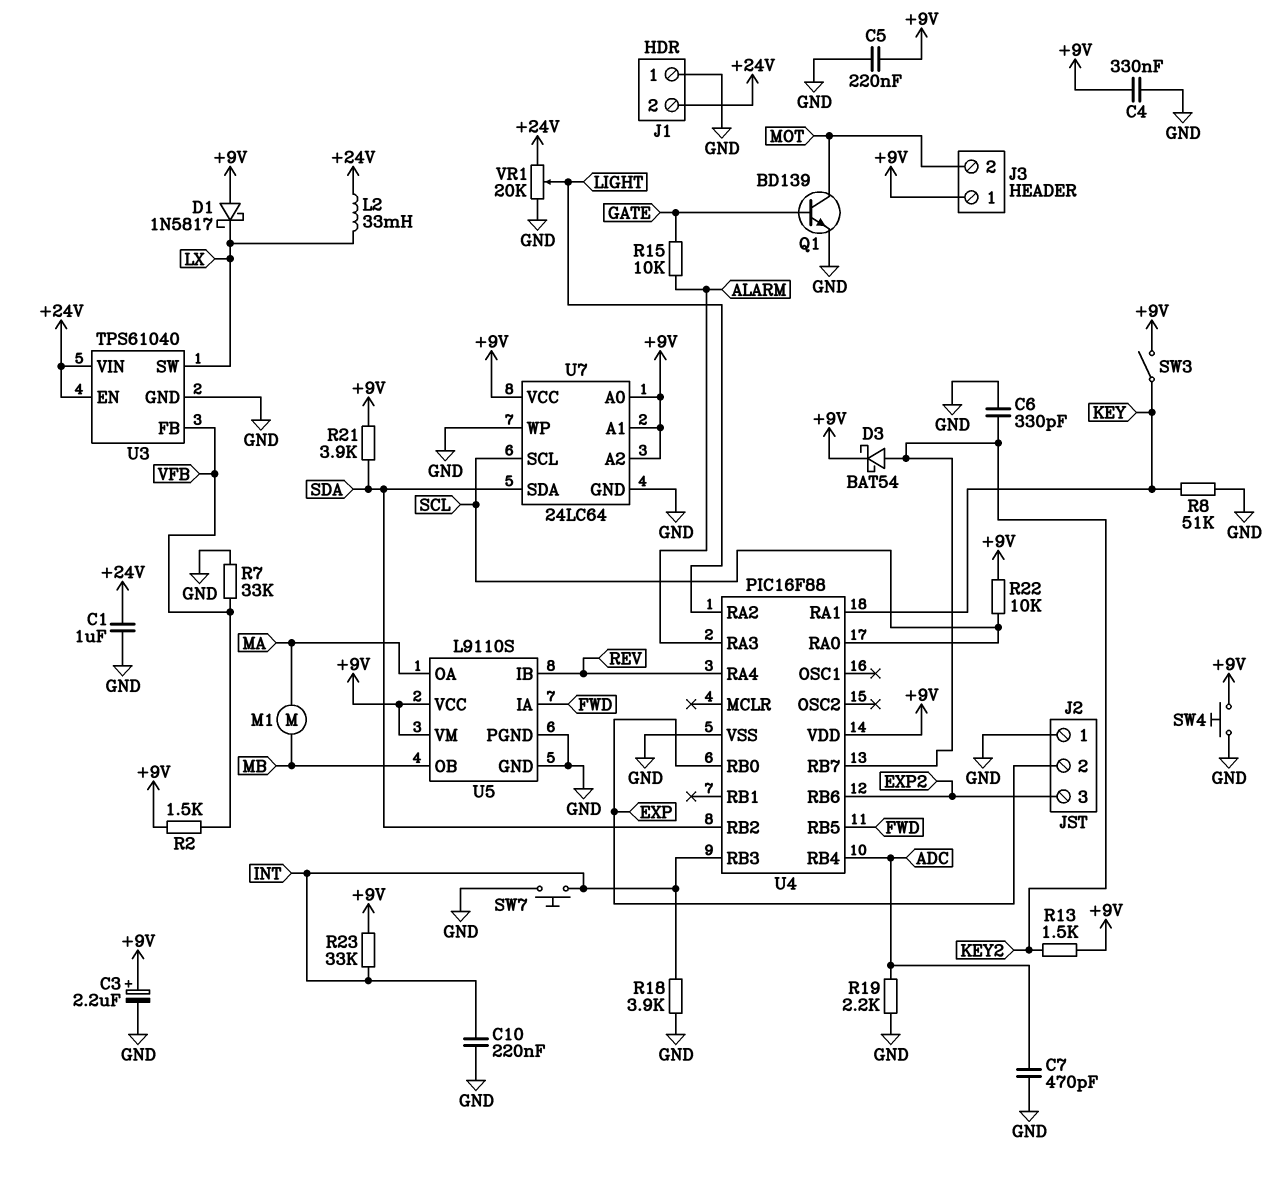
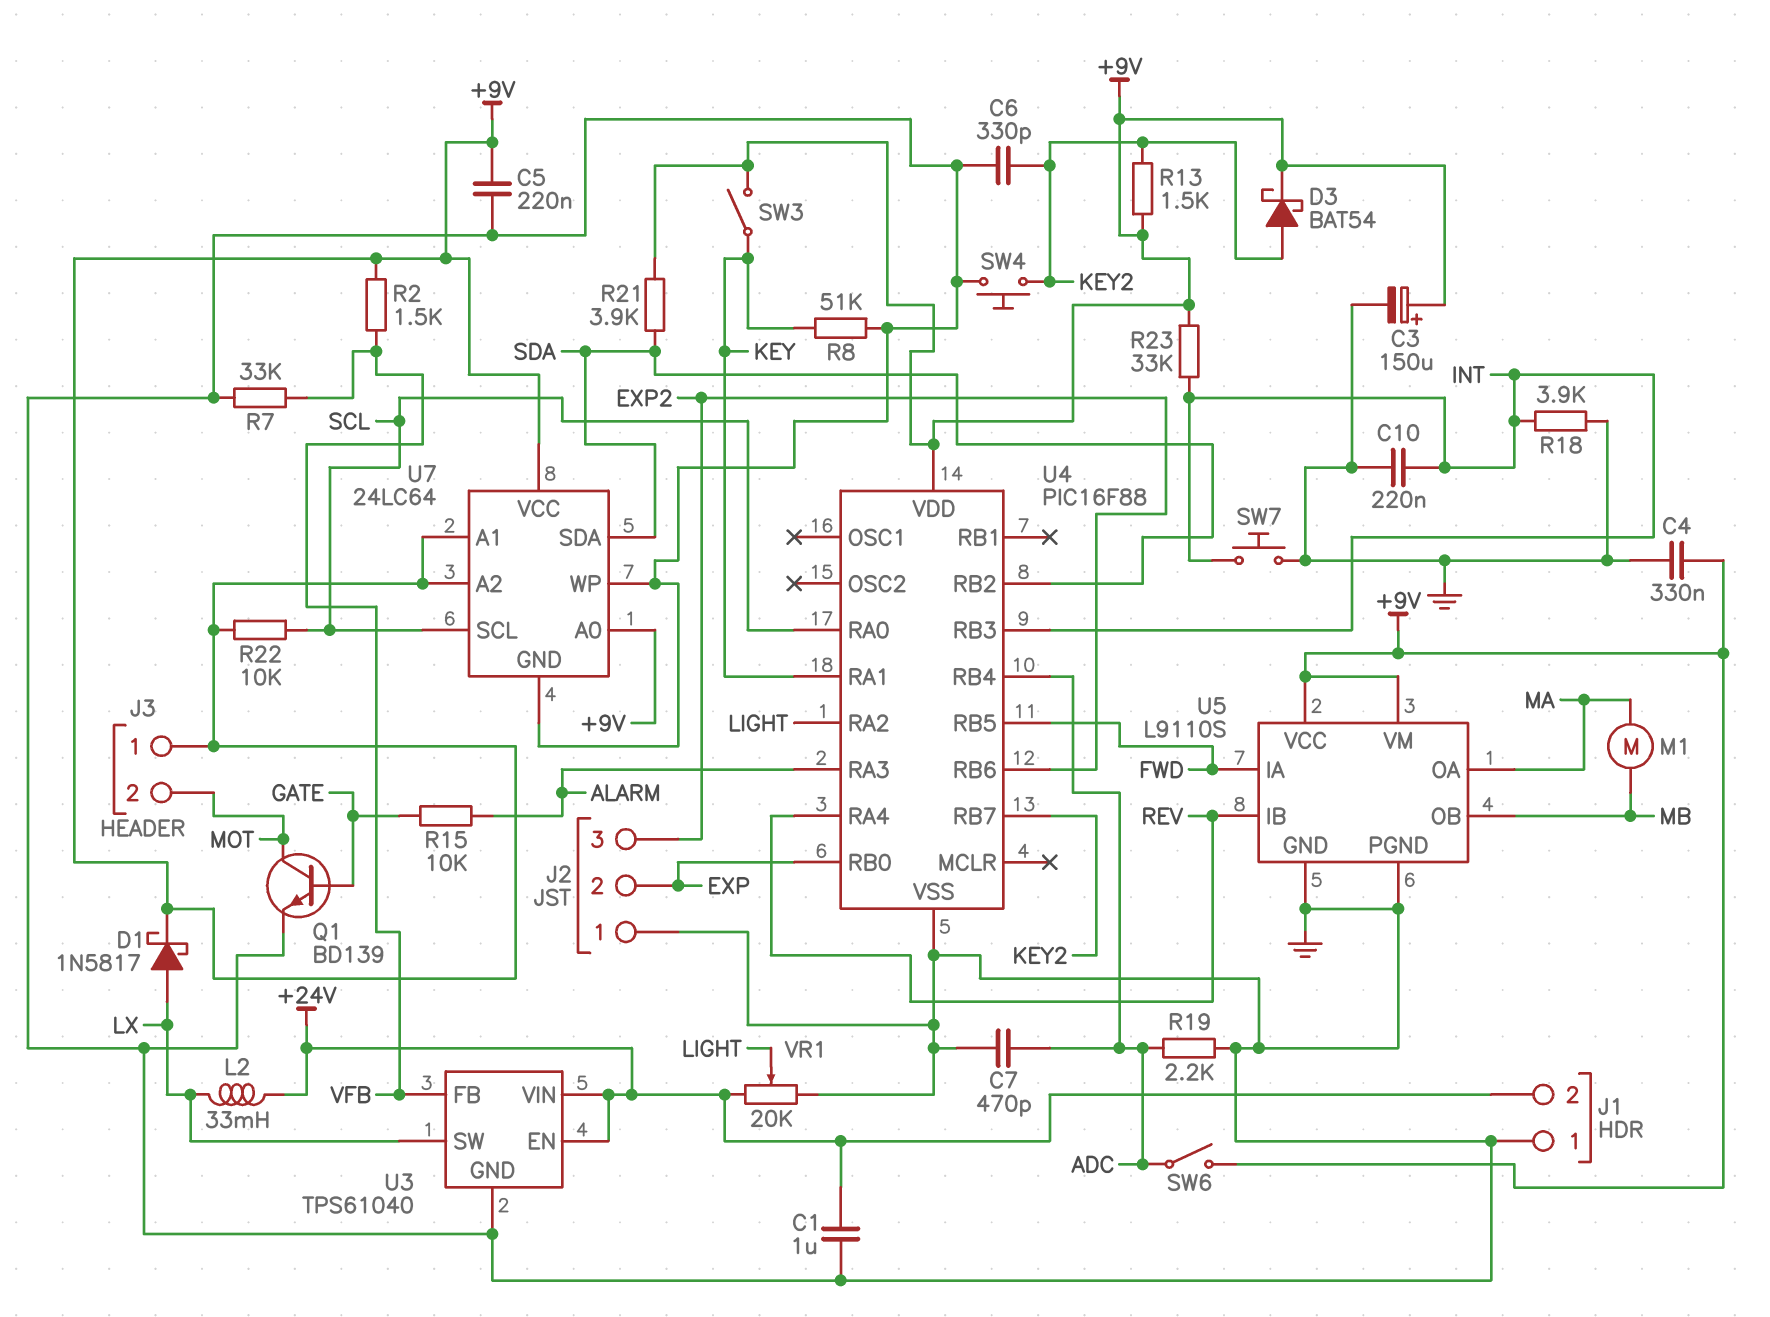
C3: 2.2uF (plus +9V, minus GND) -> 150uF (plus +9V, minus GND)
D1: schottky 1N5817 (A +9V, K LX) -> schottky 1N5817 (A LX, K +9V)
SW4: button (+9V, GND) -> button (GND, KEY2)
SW6: none -> switch (+9V, ADC)

